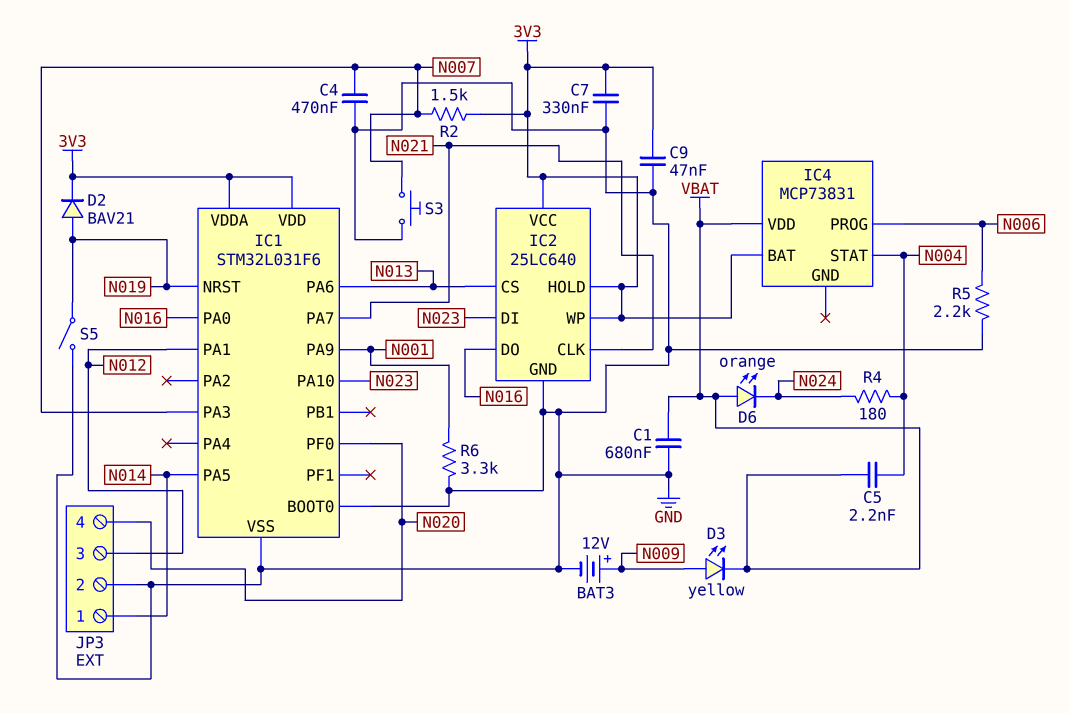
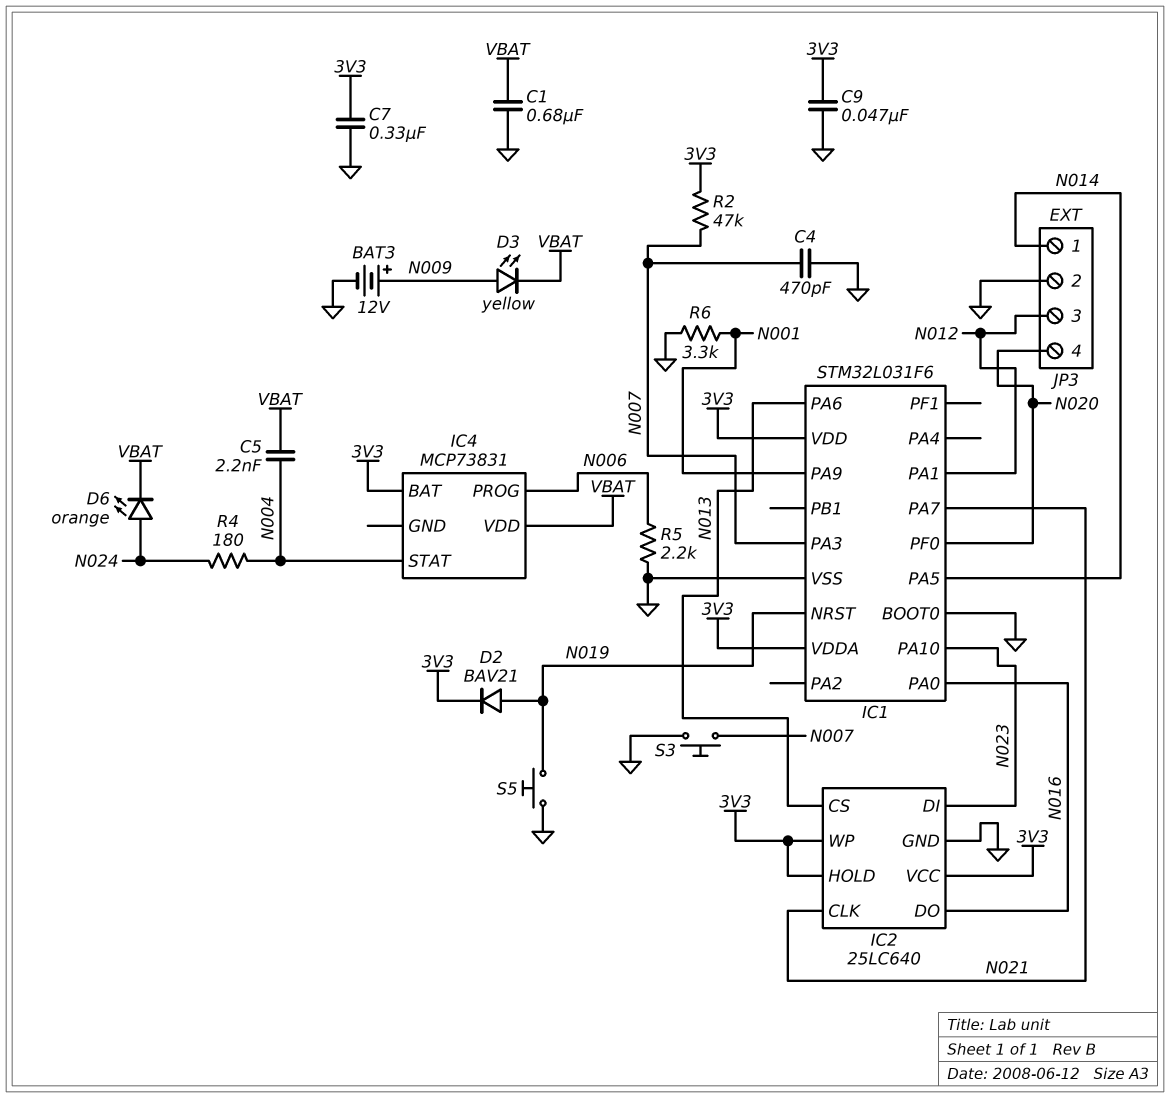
C4: 470nF (GND, N007) -> 470pF (GND, N007)
D6: LED orange (A VBAT, K N024) -> LED orange (A N024, K VBAT)
R2: 1.5k (3V3, N007) -> 47k (3V3, N007)
S5: switch (GND, N019) -> button (GND, N019)

